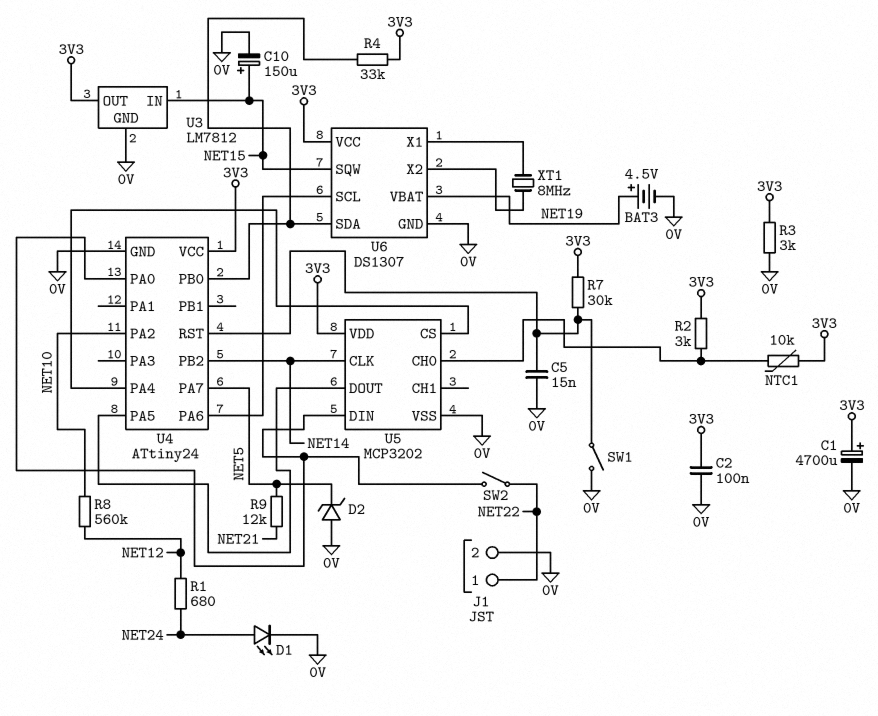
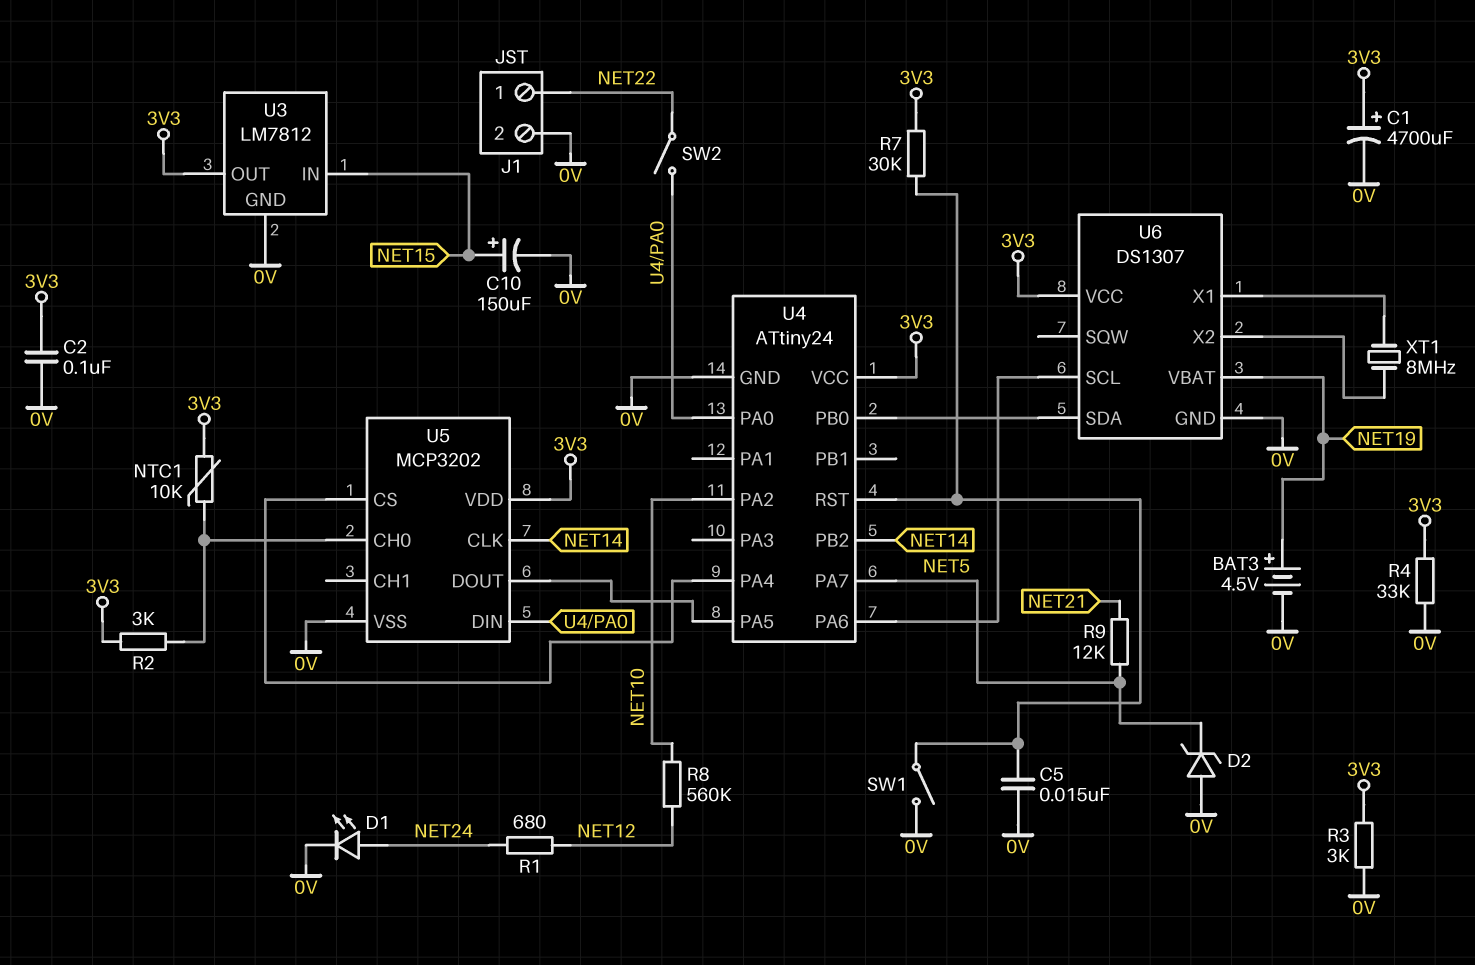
R4: 33k (3V3, U4/PB0) -> 33k (0V, 3V3)
U6 pin SQW: NET15 -> none

